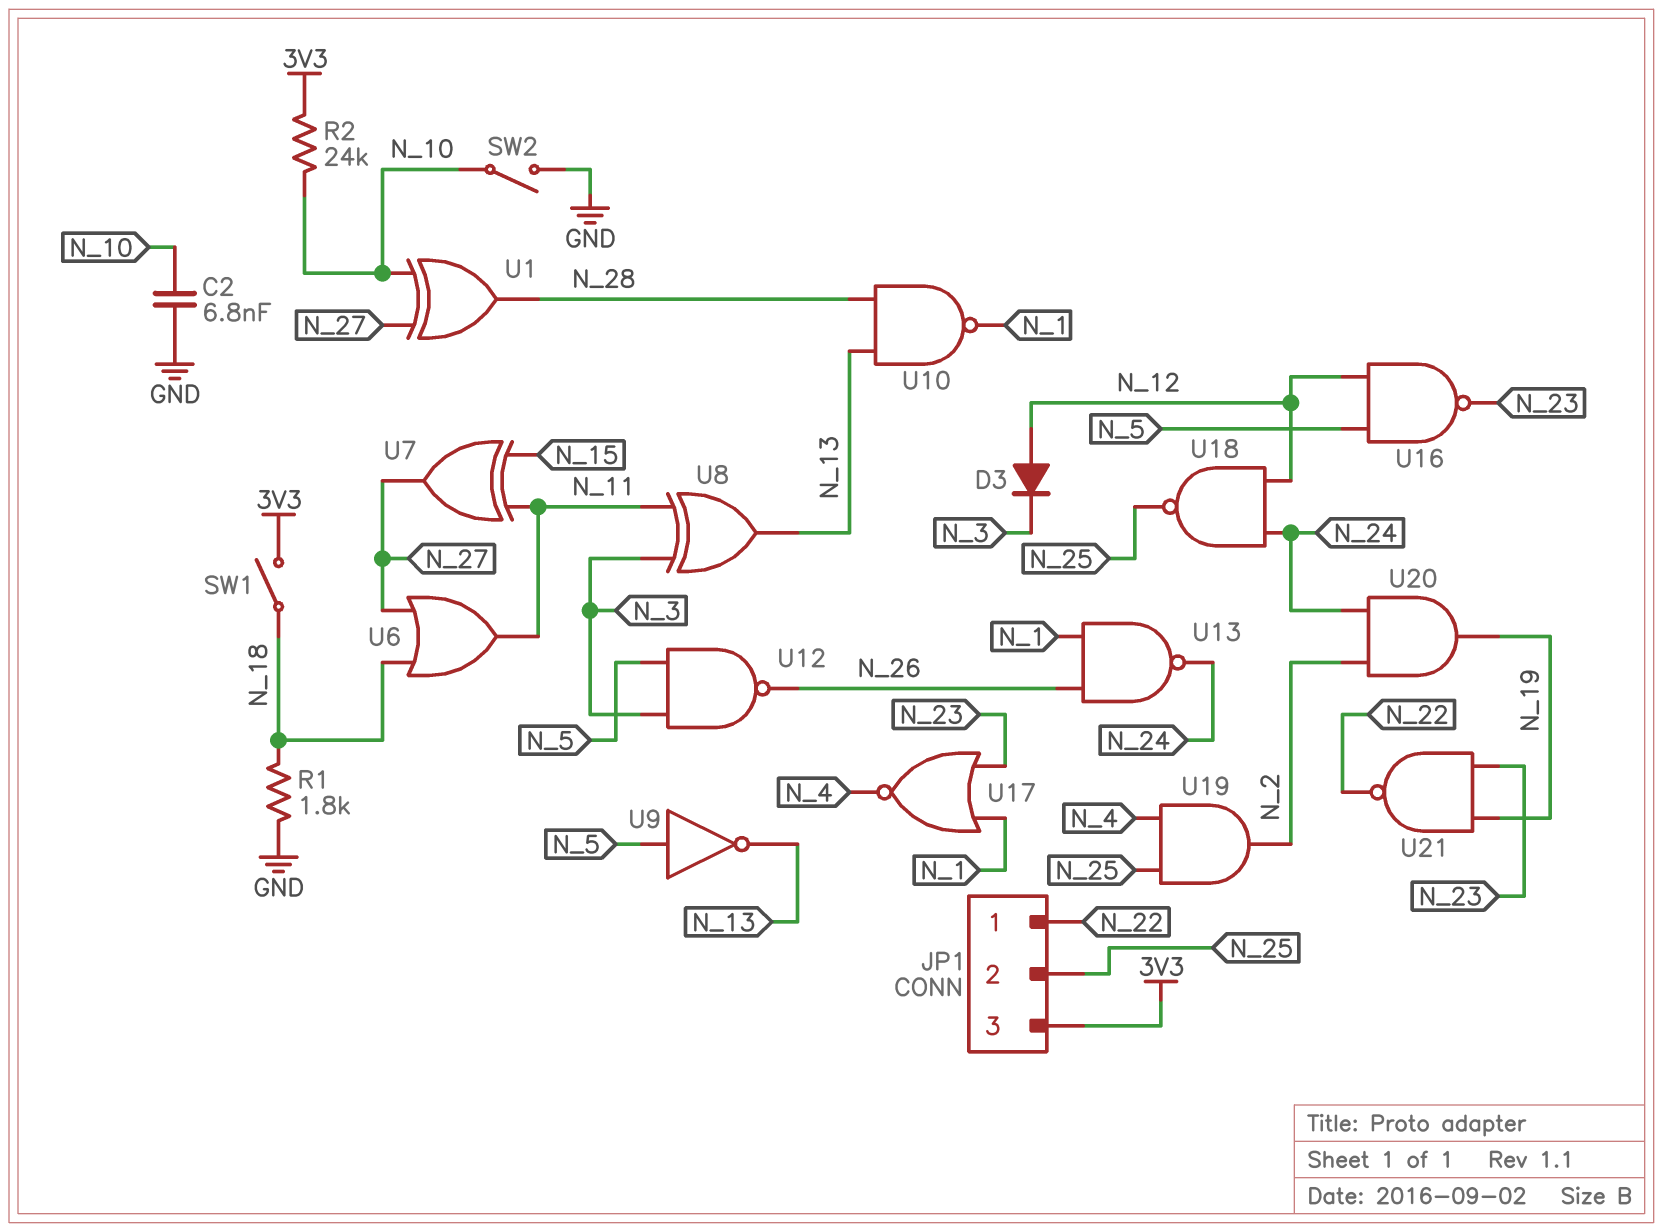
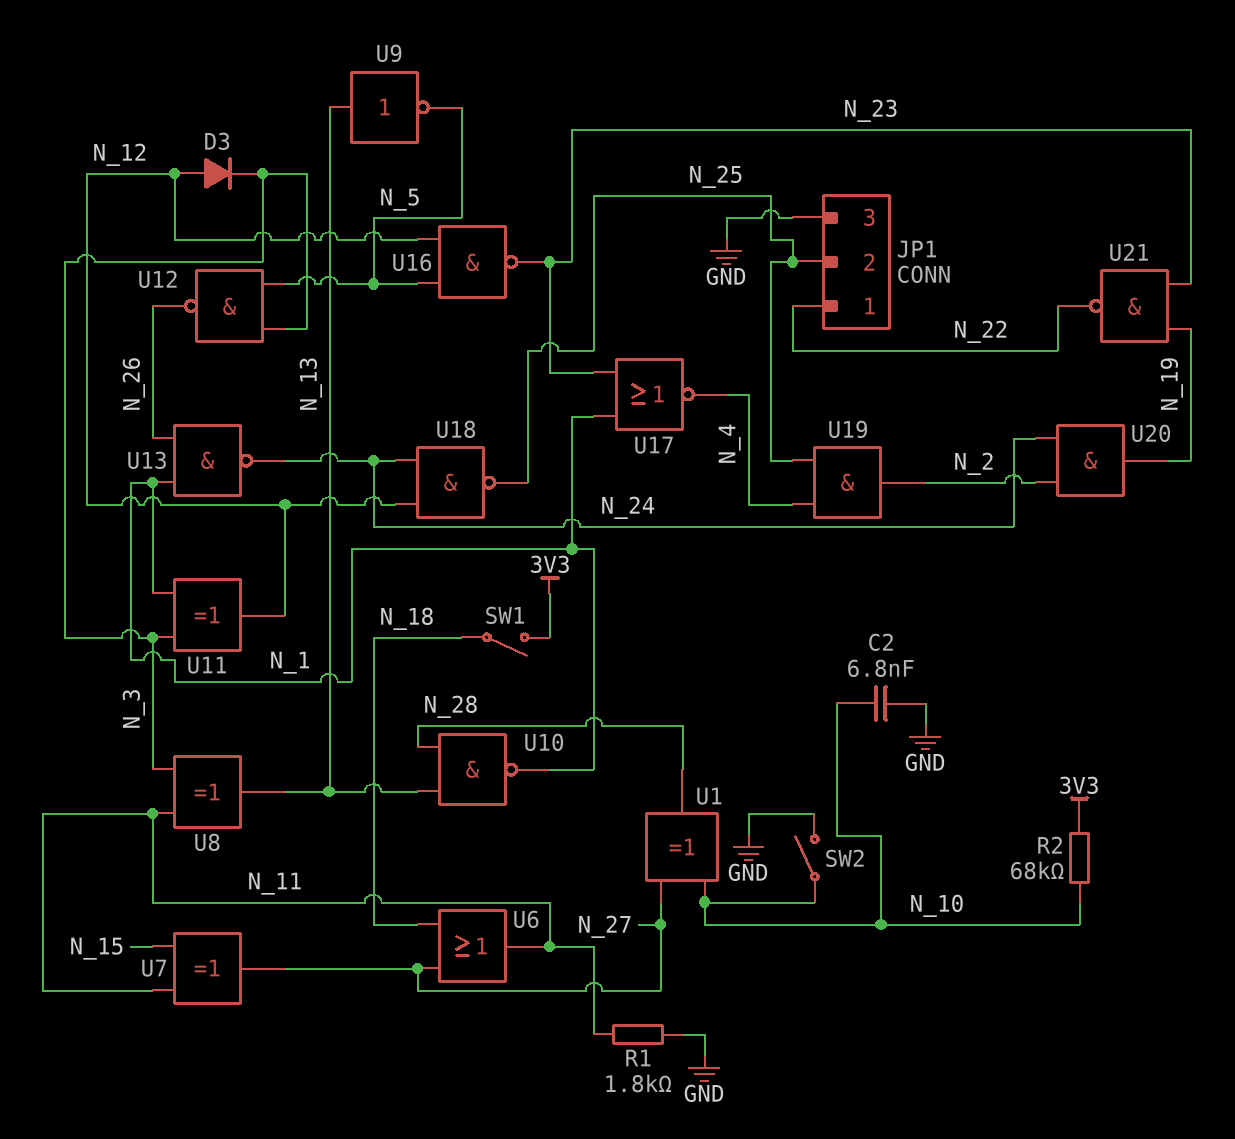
JP1 pin 3: 3V3 -> GND
R1: 1.8k (GND, N_18) -> 1.8k (GND, N_11)
R2: 24k (3V3, N_10) -> 68k (3V3, N_10)
U9: NOT (in N_5, out N_13) -> NOT (in N_13, out N_5)
U11: none -> XOR (in N_1, in N_3, out N_12)

